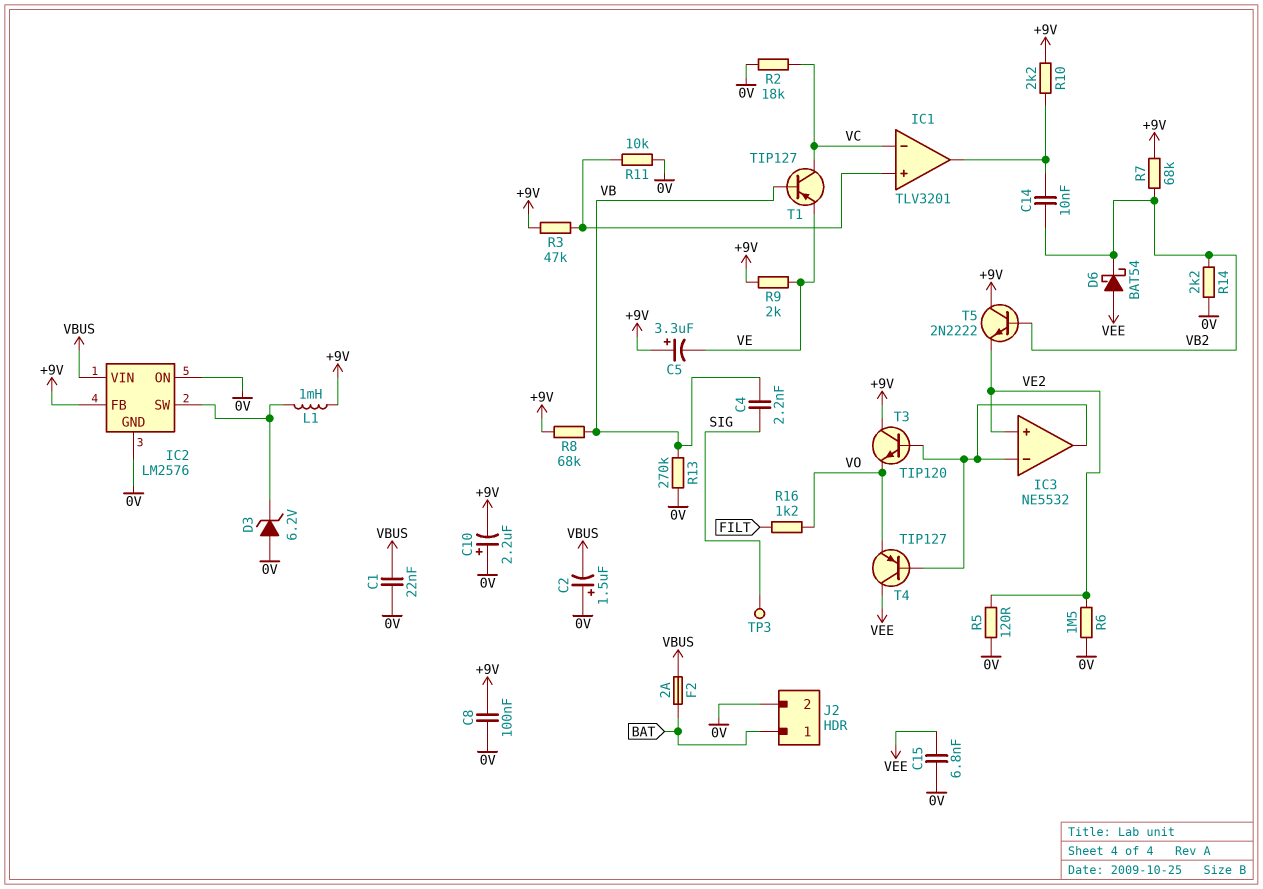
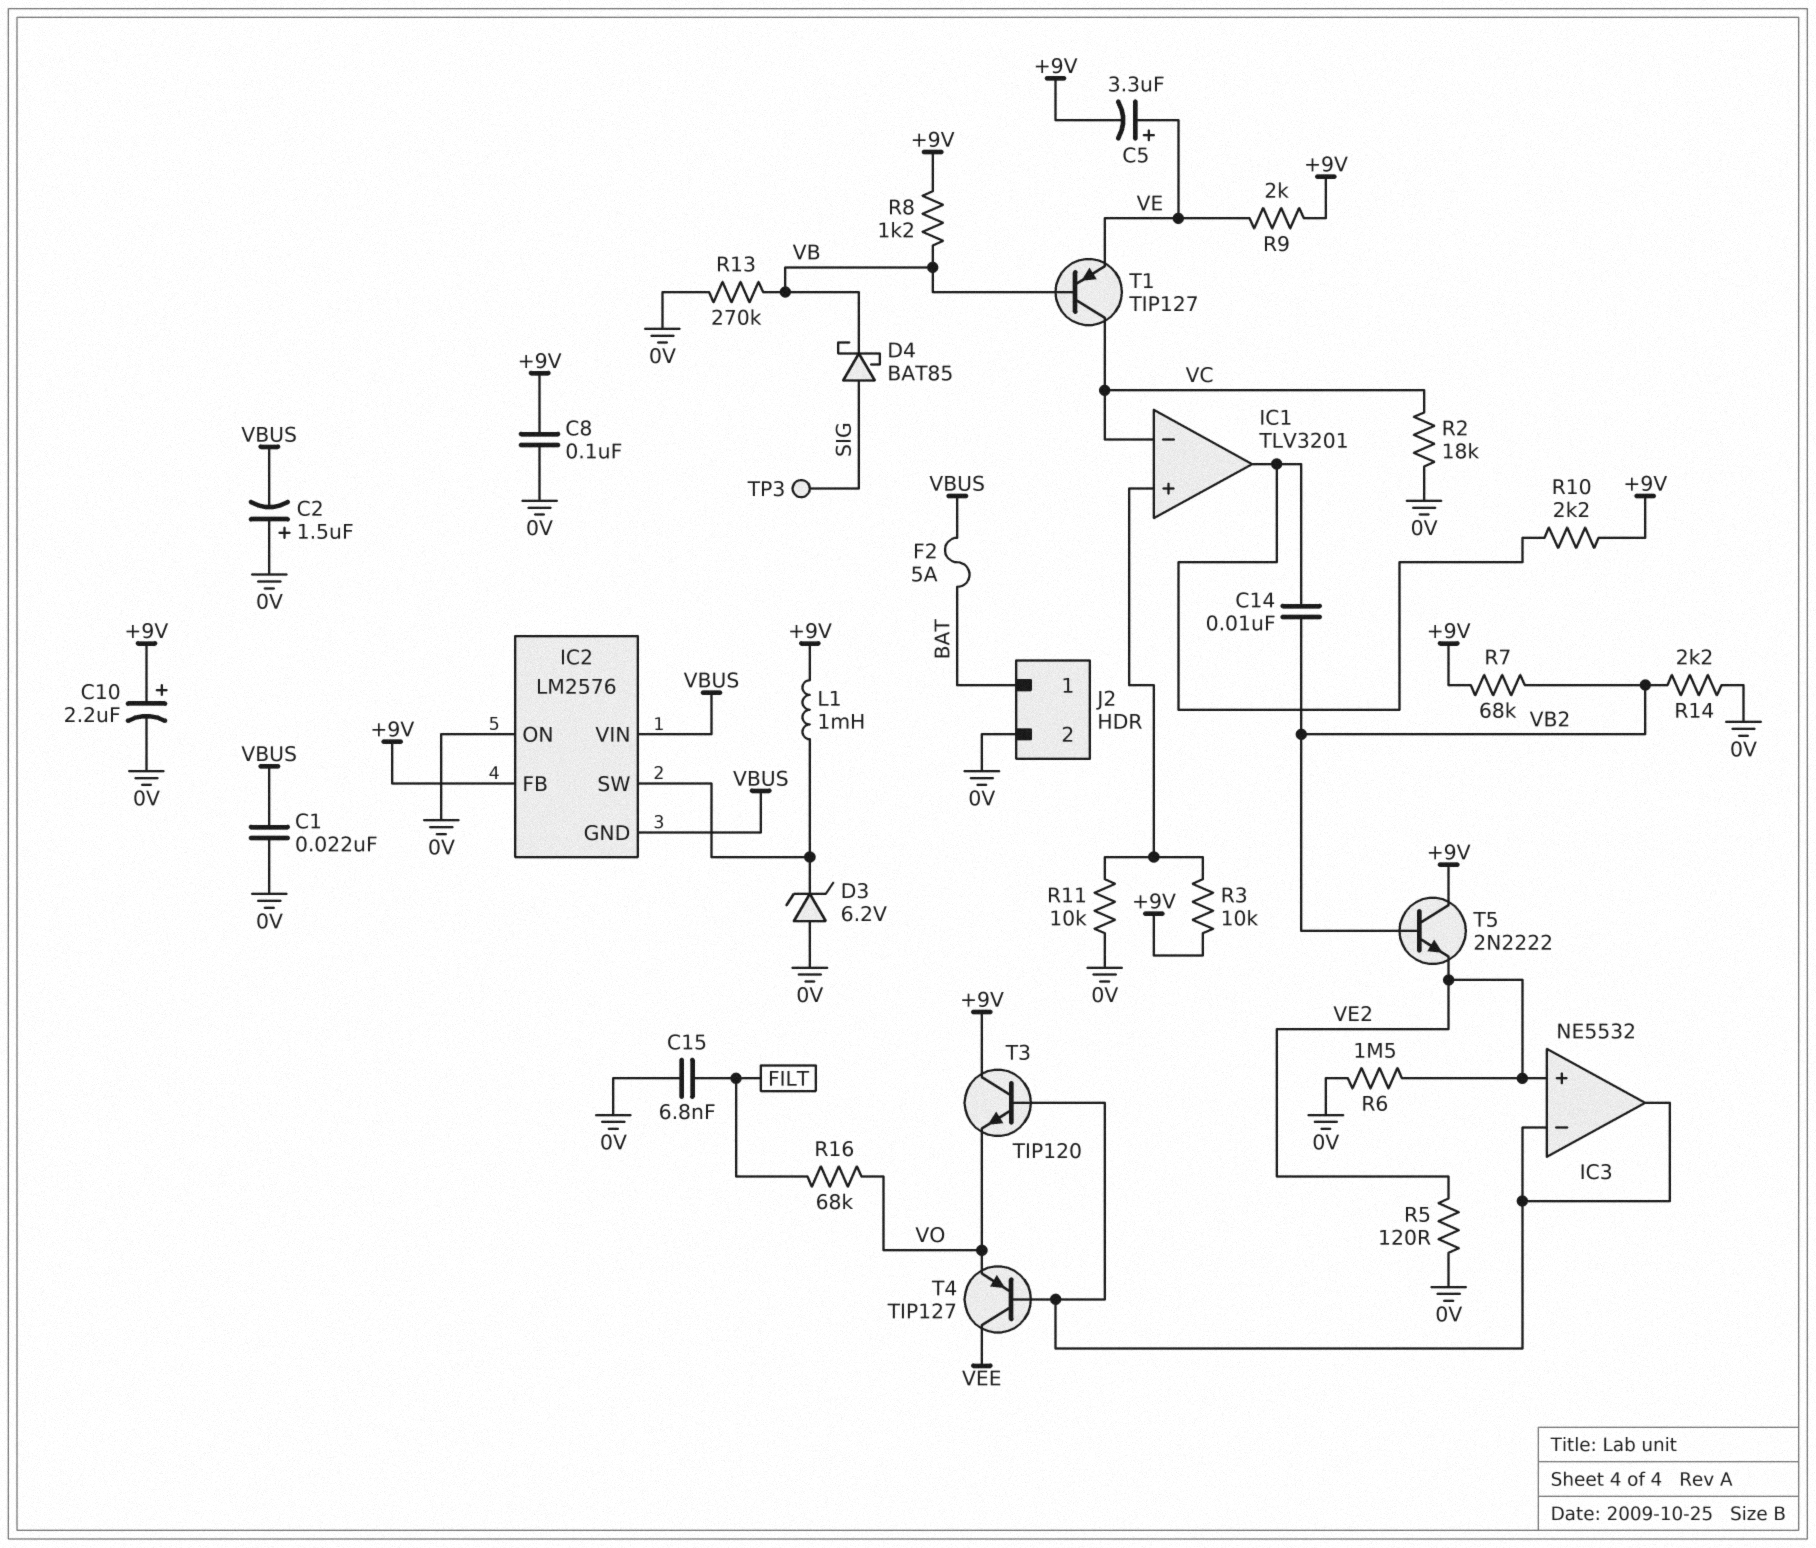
C4: 2.2nF (SIG, VB) -> none
C5: 3.3uF (plus +9V, minus VE) -> 3.3uF (plus VE, minus +9V)
C10: 2.2uF (plus 0V, minus +9V) -> 2.2uF (plus +9V, minus 0V)
C15: 6.8nF (0V, VEE) -> 6.8nF (0V, FILT)
D4: none -> schottky BAT85 (A SIG, K VB)
D6: schottky BAT54 (A VEE, K VB2) -> none
F2: 2A (BAT, VBUS) -> 5A (BAT, VBUS)
IC2 pin GND: 0V -> VBUS
R3: 47k (+9V, IC1/in+) -> 10k (+9V, IC1/in+)
R8: 68k (+9V, VB) -> 1.2k (+9V, VB)
R16: 1.2k (FILT, VO) -> 68k (FILT, VO)

